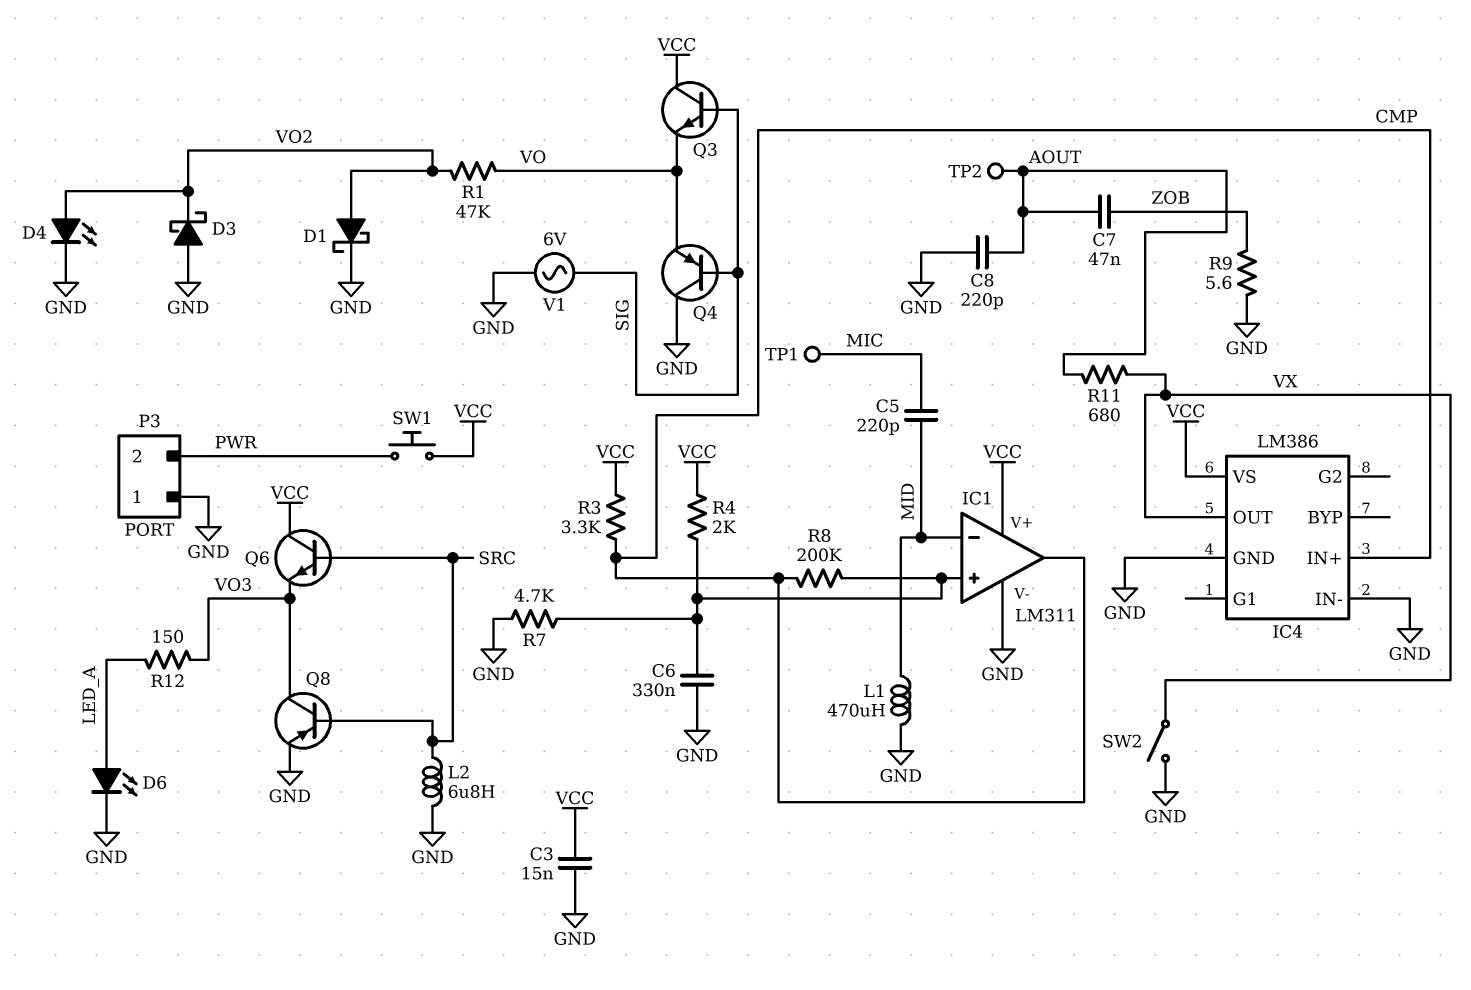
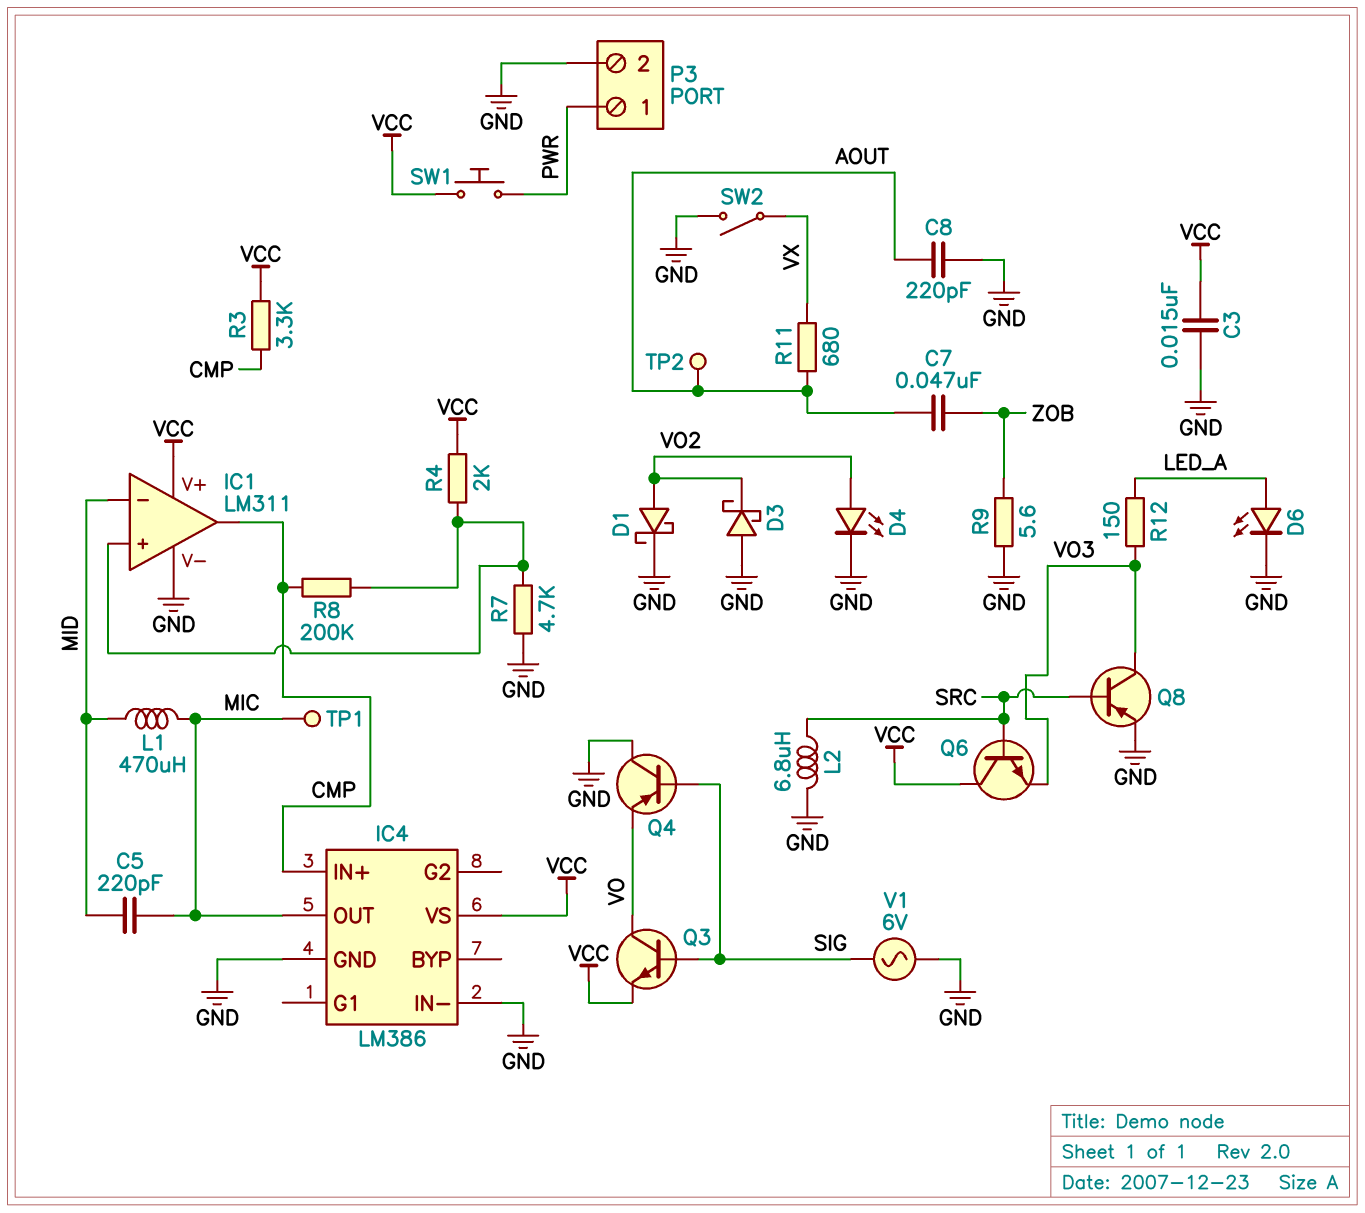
C6: 330nF (GND, IC1/in+) -> none
IC4 pin OUT: VX -> MIC
L1: 470uH (GND, MID) -> 470uH (MIC, MID)
P3 pin 1: GND -> PWR
P3 pin 2: PWR -> GND
Q3: NPN (B SIG, C VCC, E VO) -> NPN (B SIG, C VO, E VCC)
R1: 47k (VO, VO2) -> none

